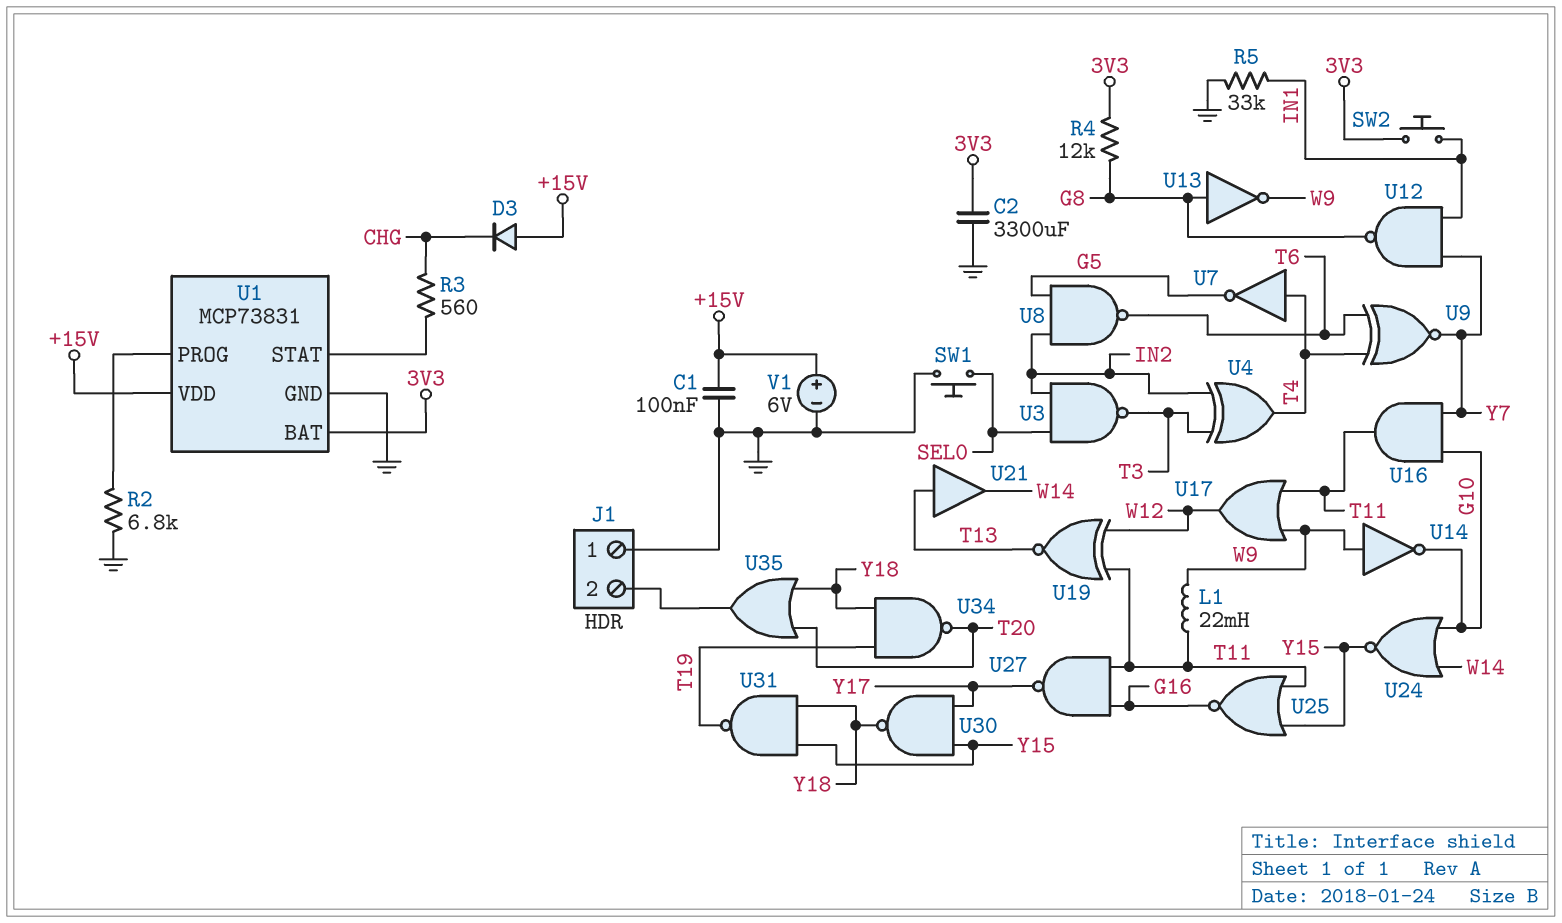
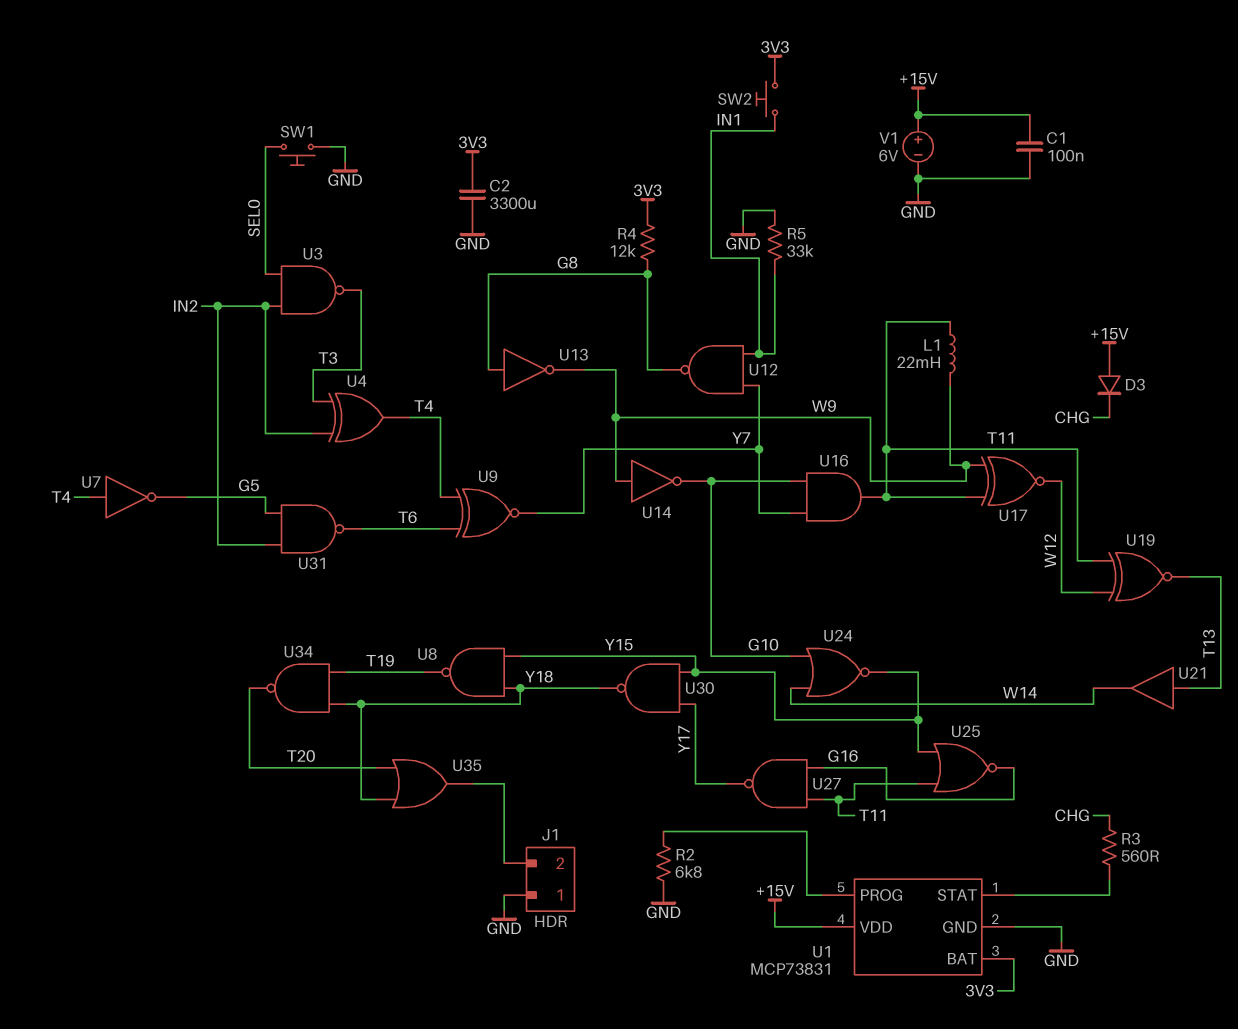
U8: NAND (in G5, in IN2, out T6) -> NAND (in Y15, in Y18, out T19)
U17: OR (in T11, in W9, out W12) -> XNOR (in T11, in W9, out W12)
U31: NAND (in Y15, in Y18, out T19) -> NAND (in G5, in IN2, out T6)

